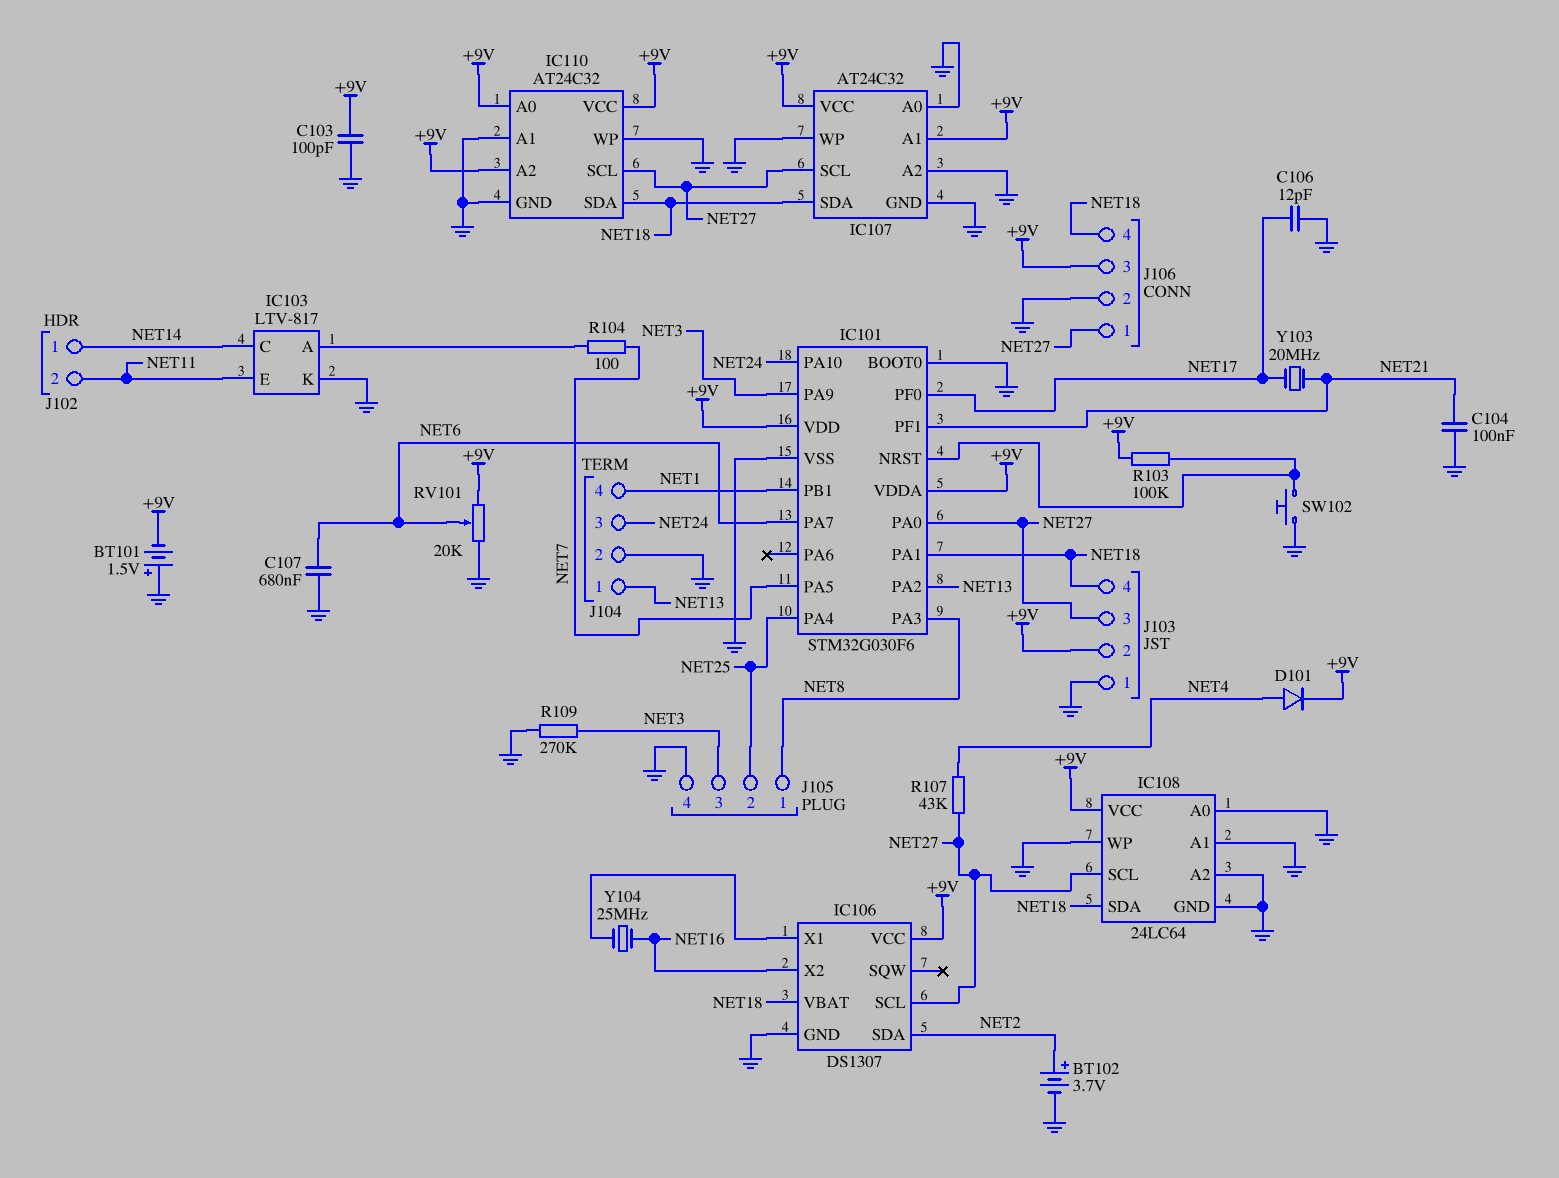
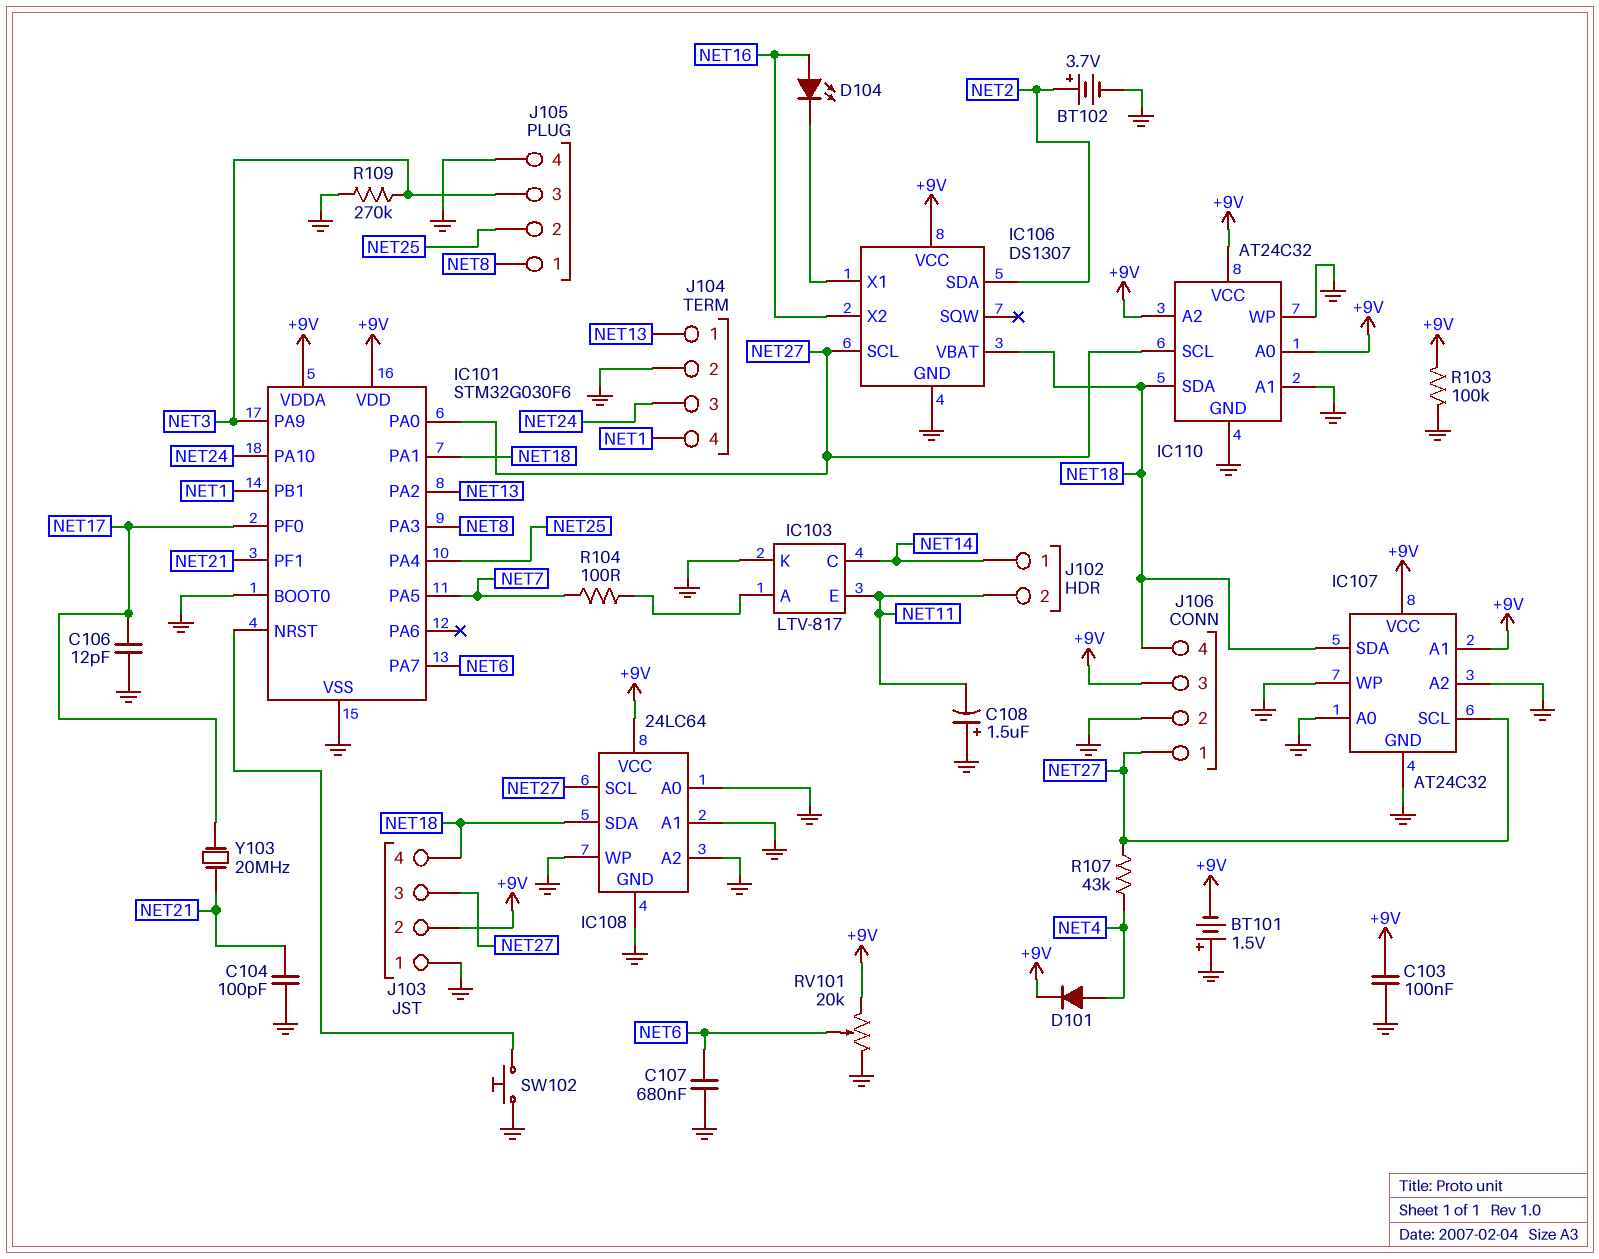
C103: 100pF (+9V, GND) -> 100nF (+9V, GND)
C104: 100nF (GND, NET21) -> 100pF (GND, NET21)
C108: none -> 1.5uF (plus GND, minus NET11)
D104: none -> LED (A NET16, K IC106/X1)
R103: 100k (+9V, IC101/NRST) -> 100k (+9V, GND)
Y104: 25MHz (IC106/X1, NET16) -> none

